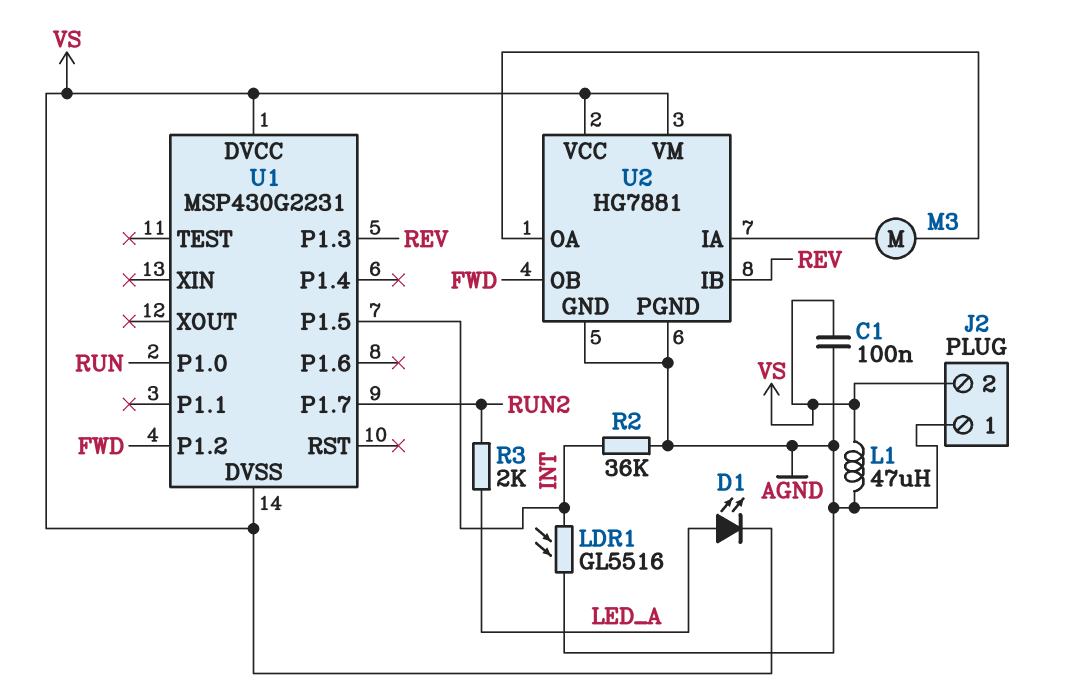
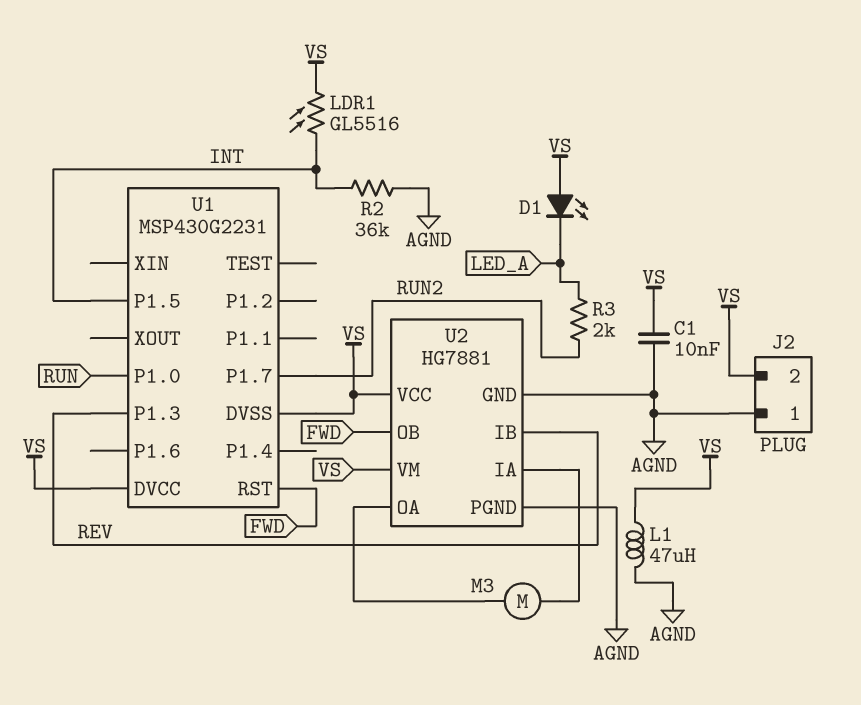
C1: 100nF (AGND, VS) -> 10nF (AGND, VS)
D1: LED (A LED_A, K VS) -> LED (A VS, K LED_A)
LDR1: GL5516 (AGND, INT) -> GL5516 (INT, VS)
U1 pin P1.2: FWD -> none
U1 pin RST: none -> FWD

